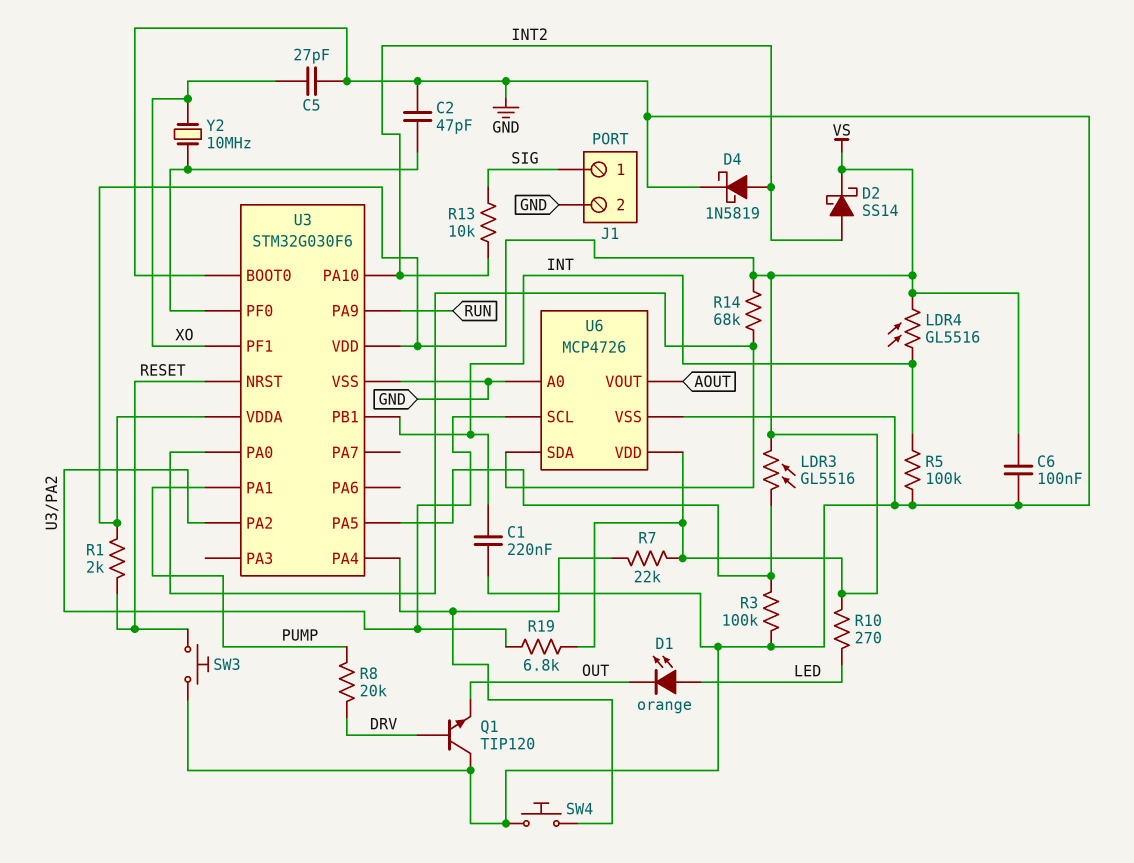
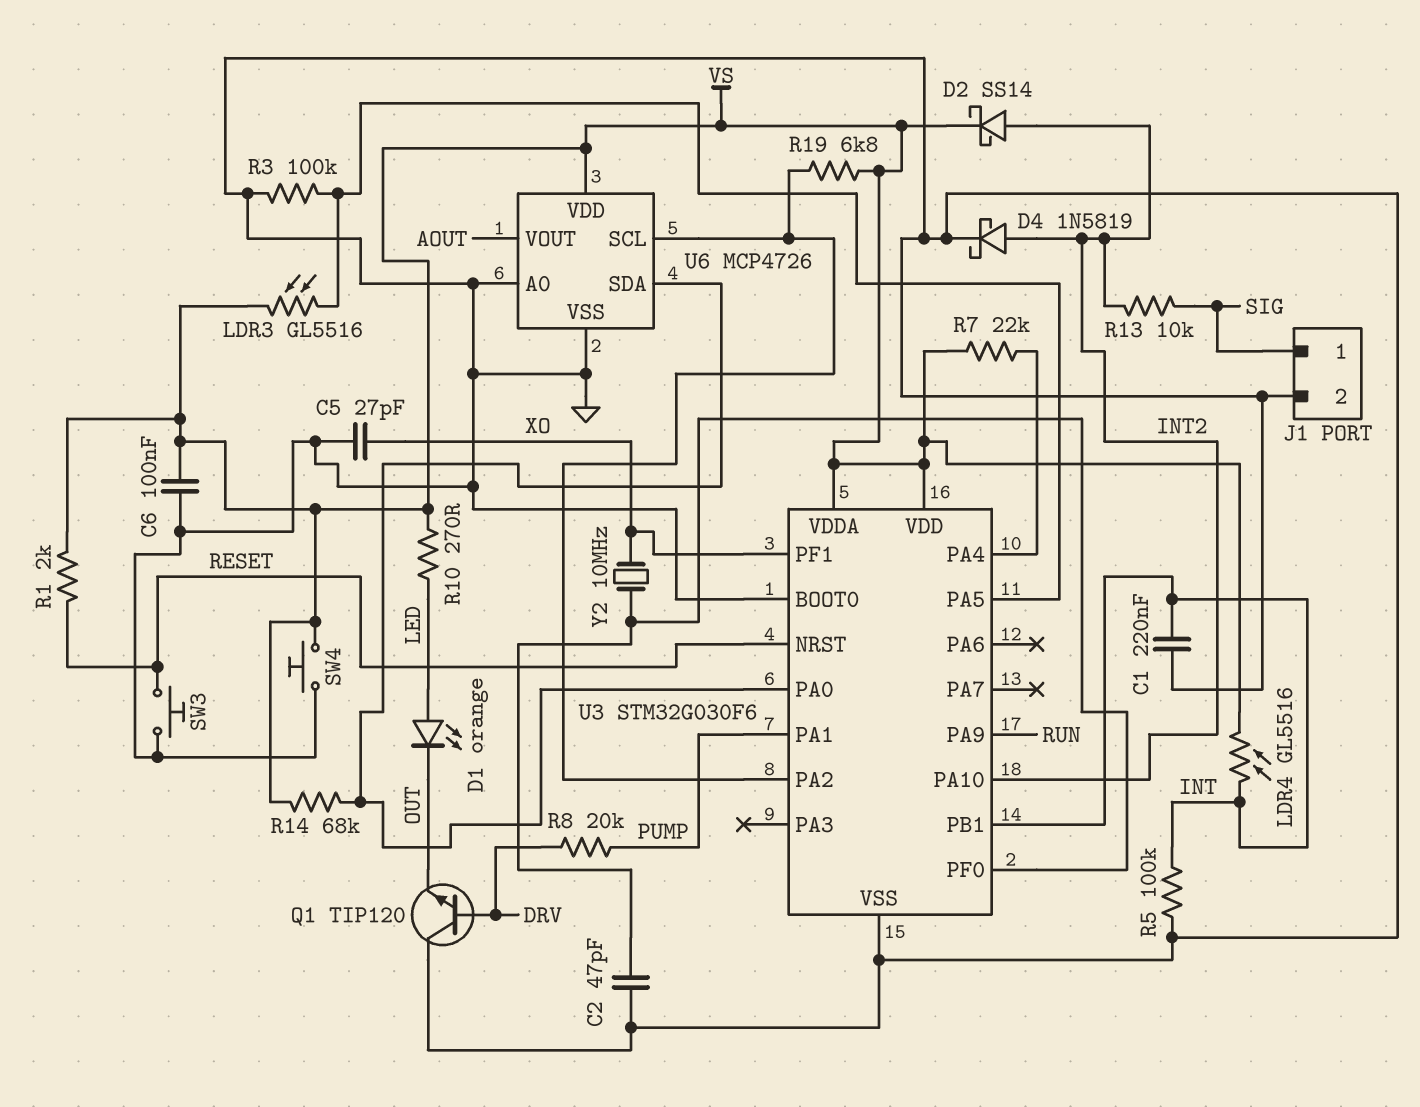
SW4: button (GND, U3/PA4) -> button (GND, VS)

